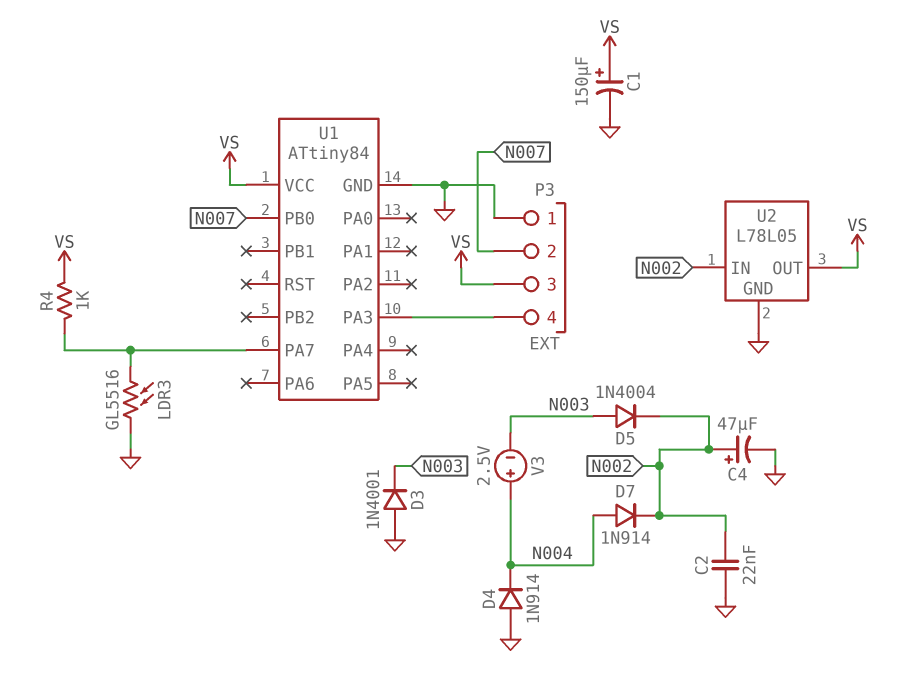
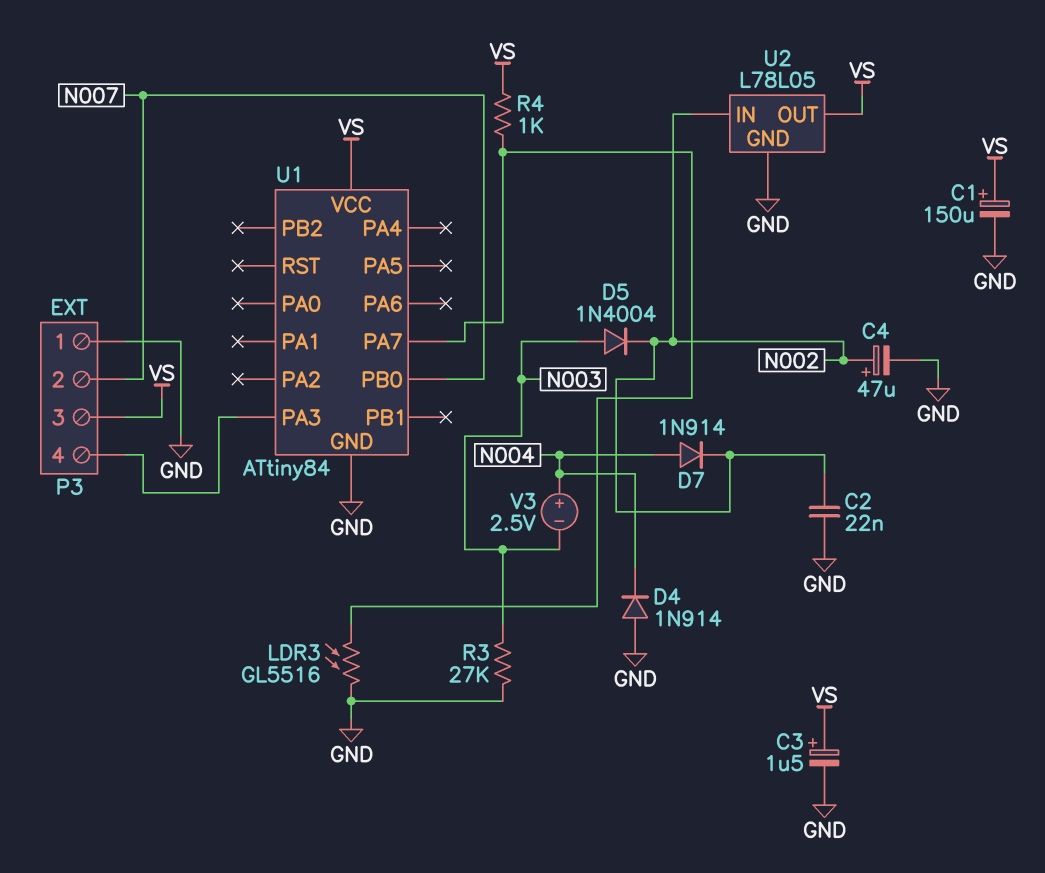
C3: none -> 1.5uF (plus VS, minus GND)
D3: diode 1N4001 (A GND, K N003) -> none
R3: none -> 27k (GND, N003)

